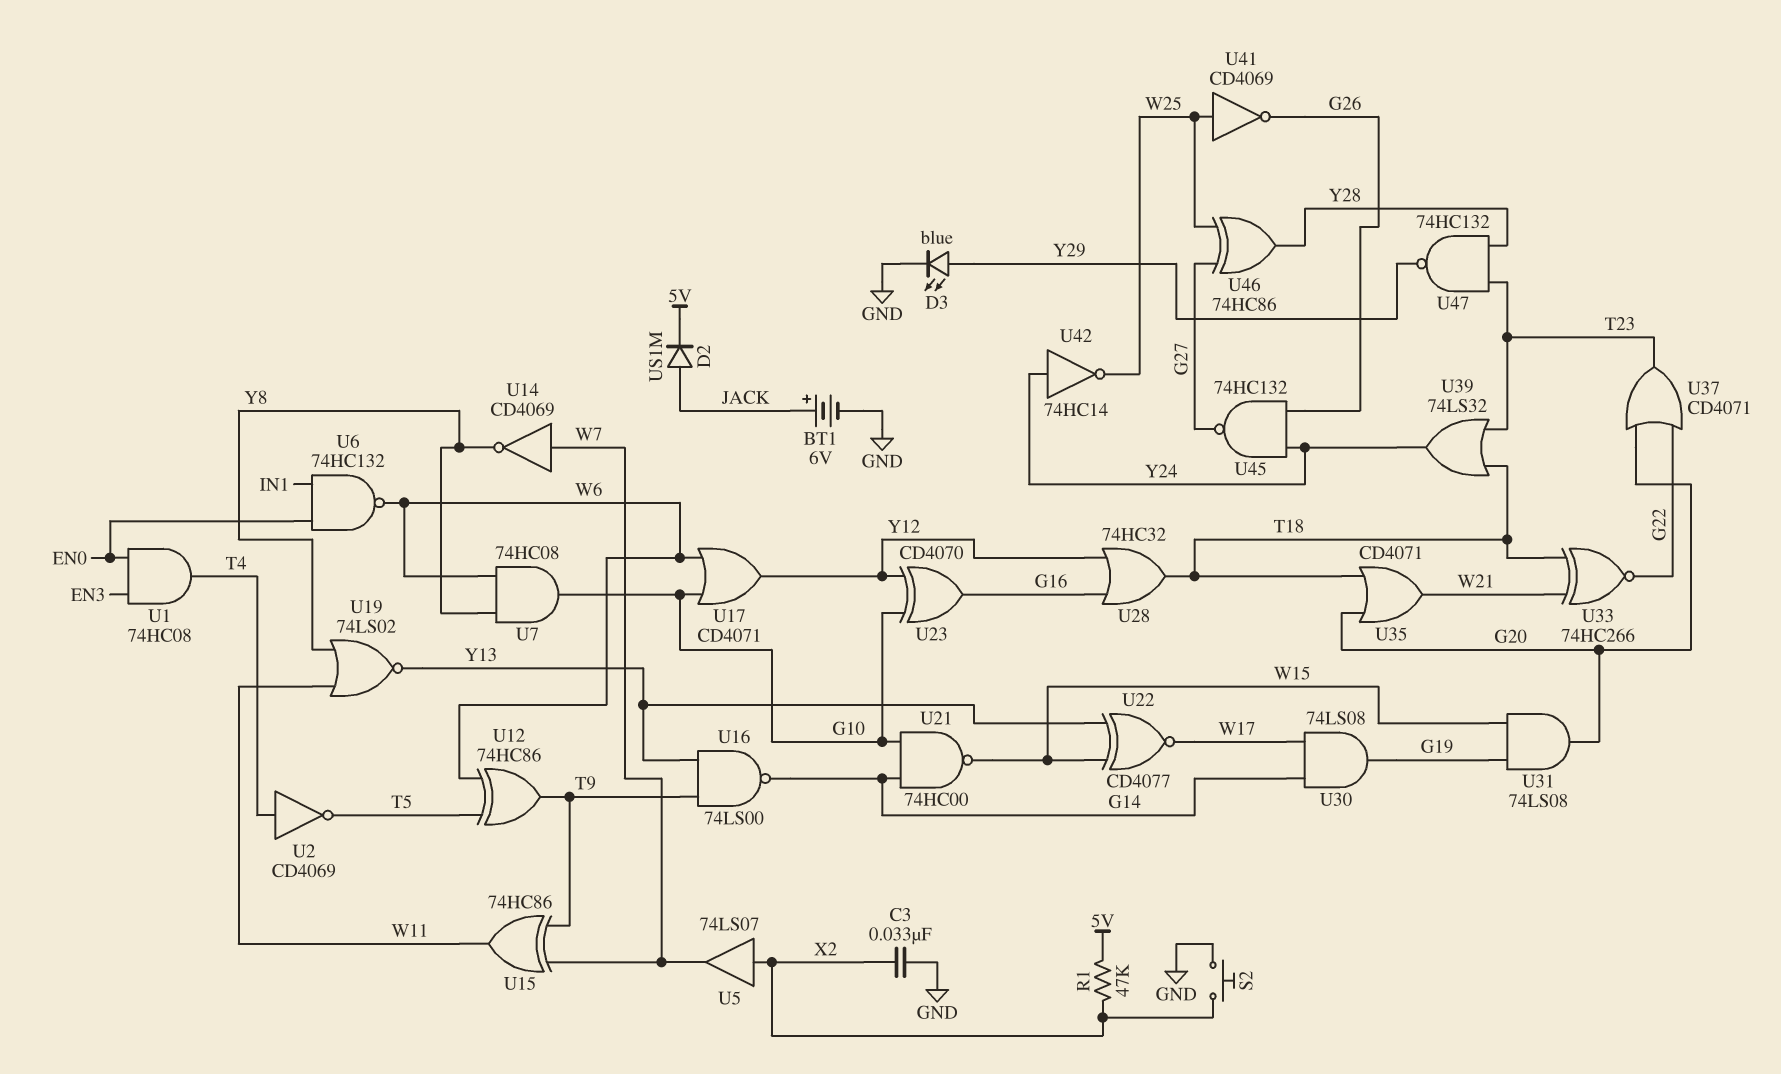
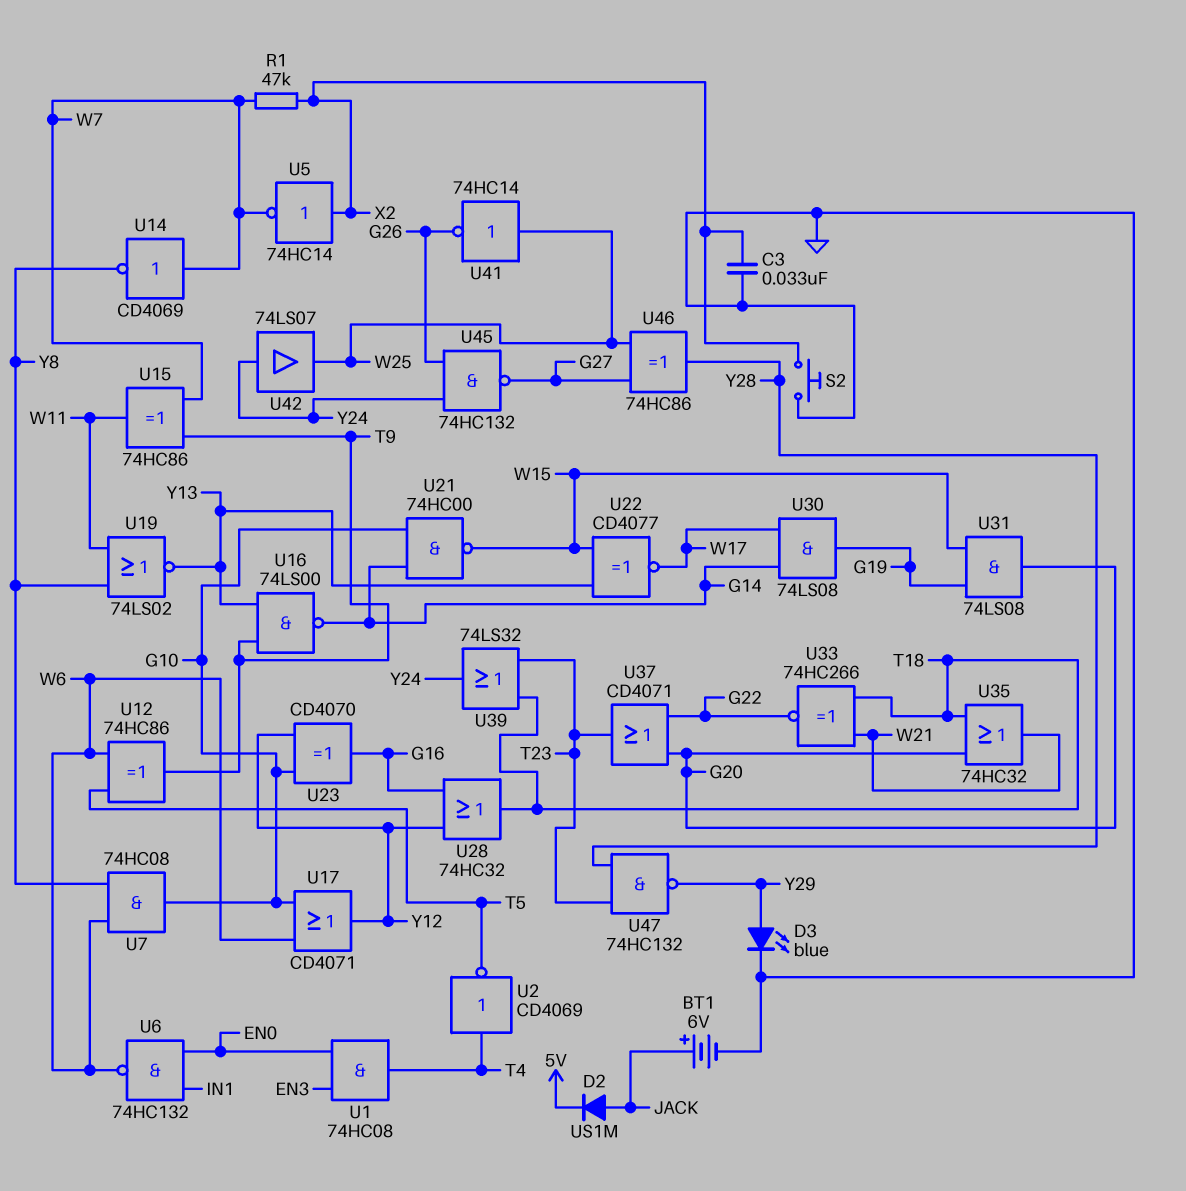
R1: 47k (5V, X2) -> 47k (W7, X2)
U5: buffer 74LS07 (in X2, out W7) -> NOT 74HC14 (in X2, out W7)
U35: OR CD4071 (in G20, in T18, out W21) -> OR 74HC32 (in G20, in T18, out W21)
U41: NOT CD4069 (in W25, out G26) -> NOT 74HC14 (in W25, out G26)
U42: NOT 74HC14 (in Y24, out W25) -> buffer 74LS07 (in Y24, out W25)

